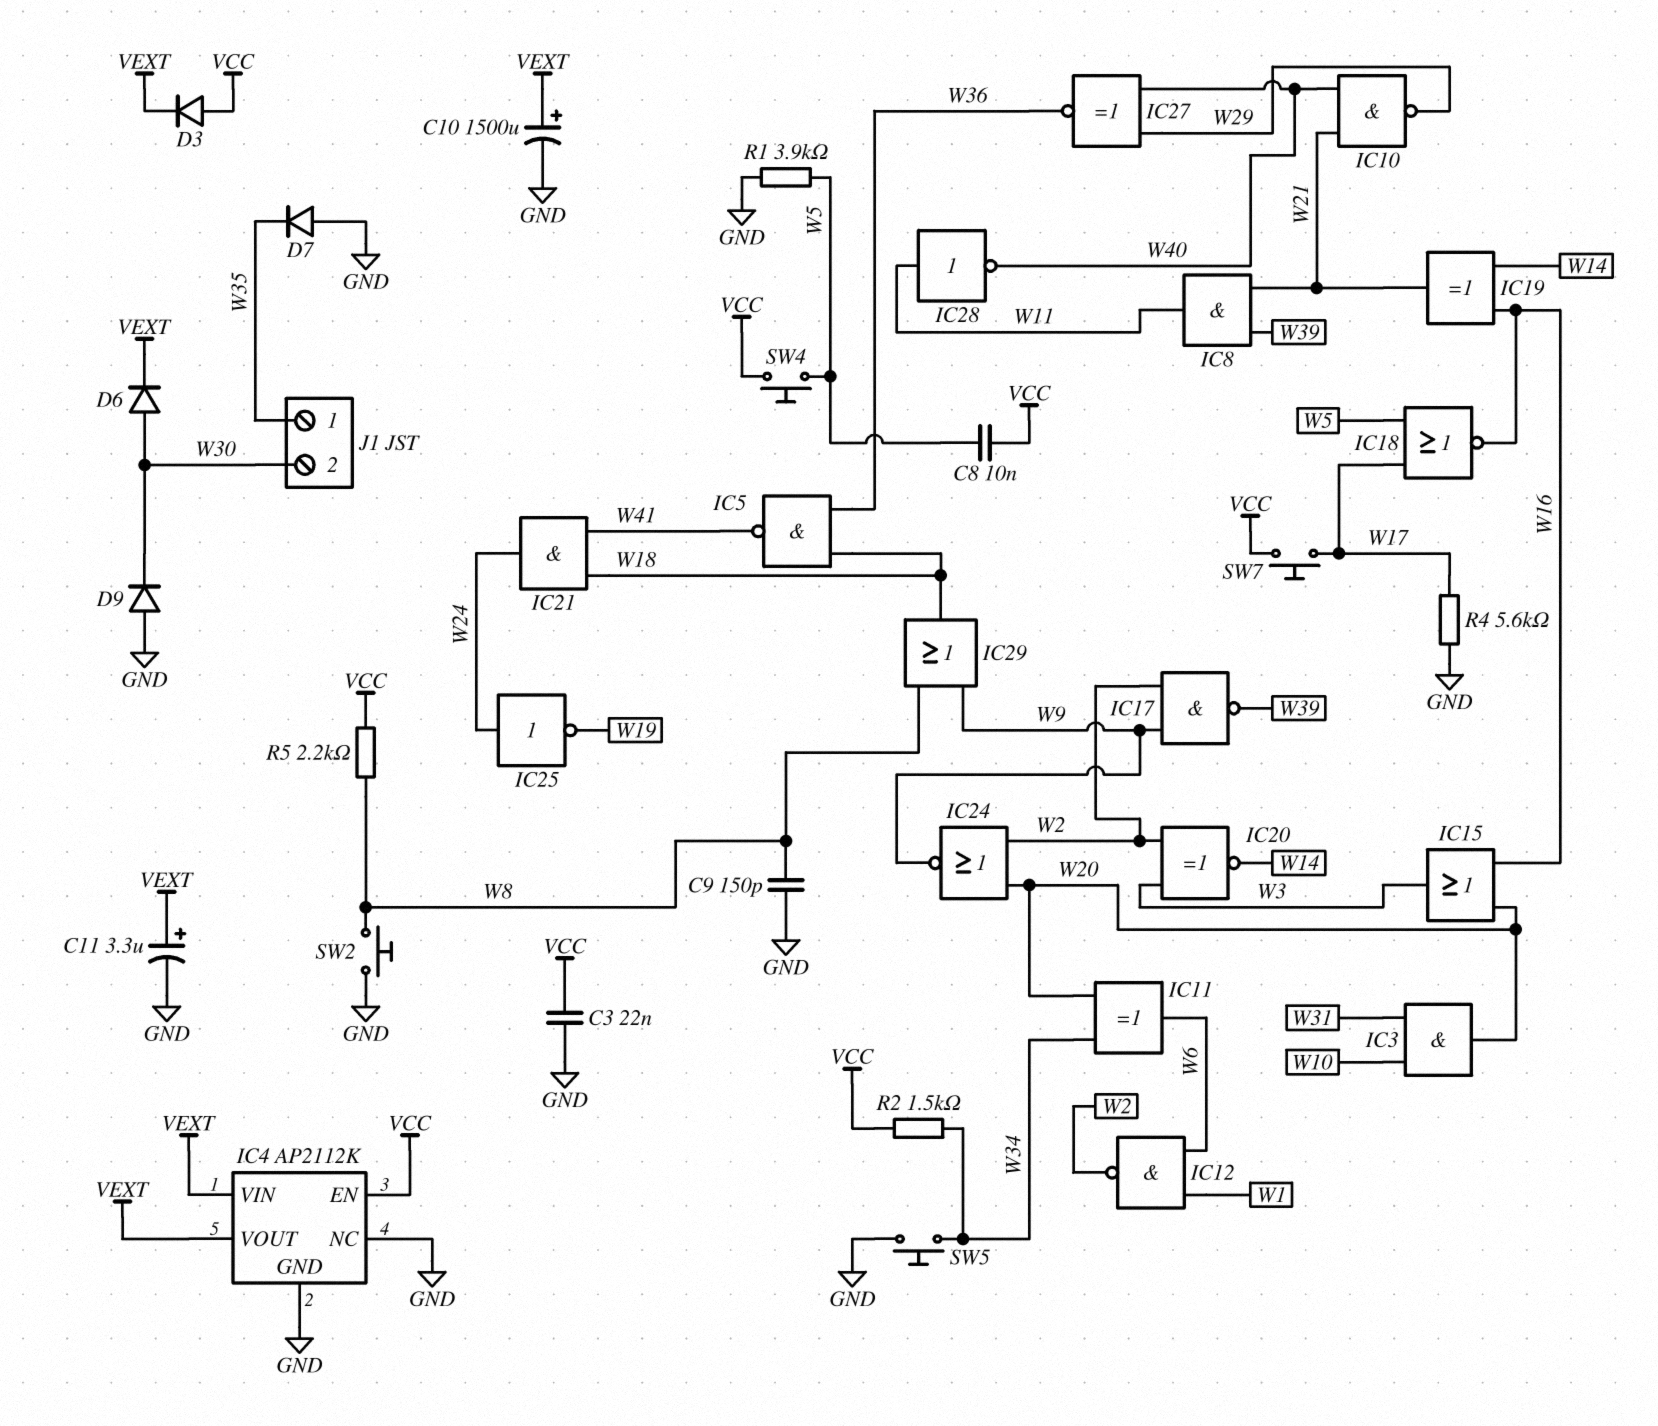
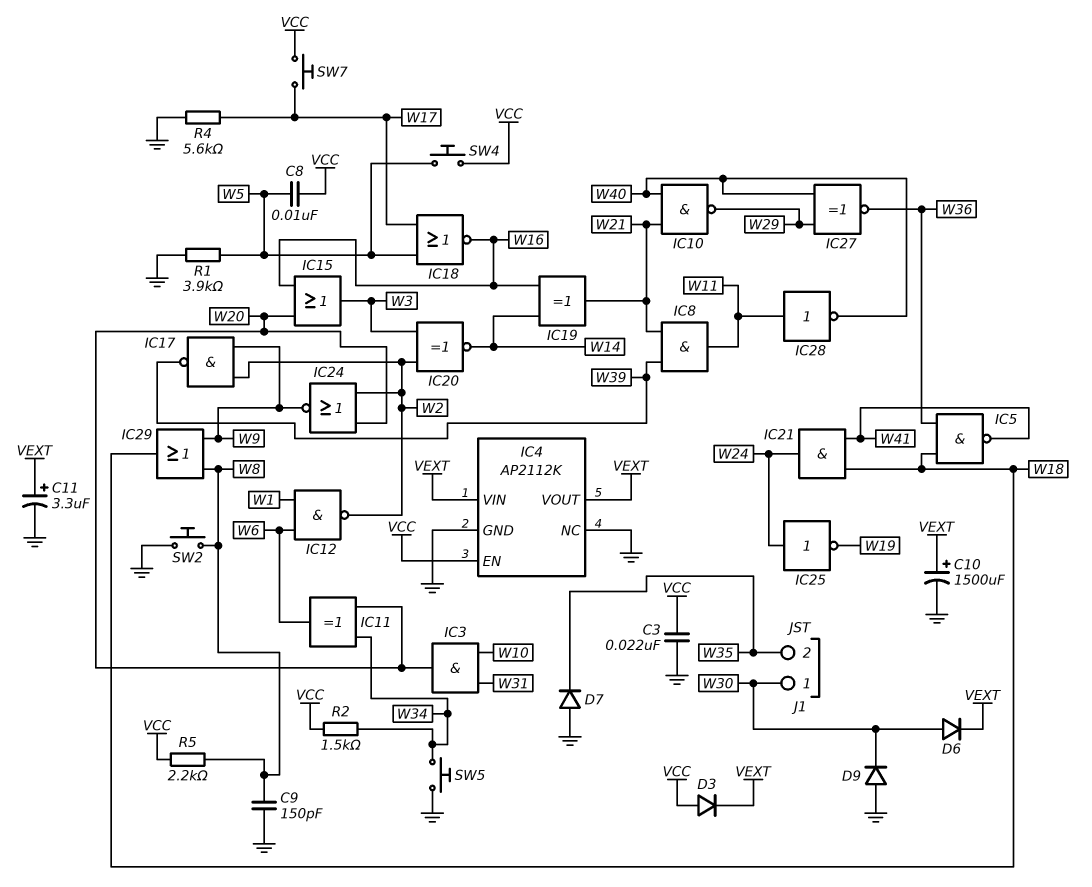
J1 pin 1: W35 -> W30
J1 pin 2: W30 -> W35

